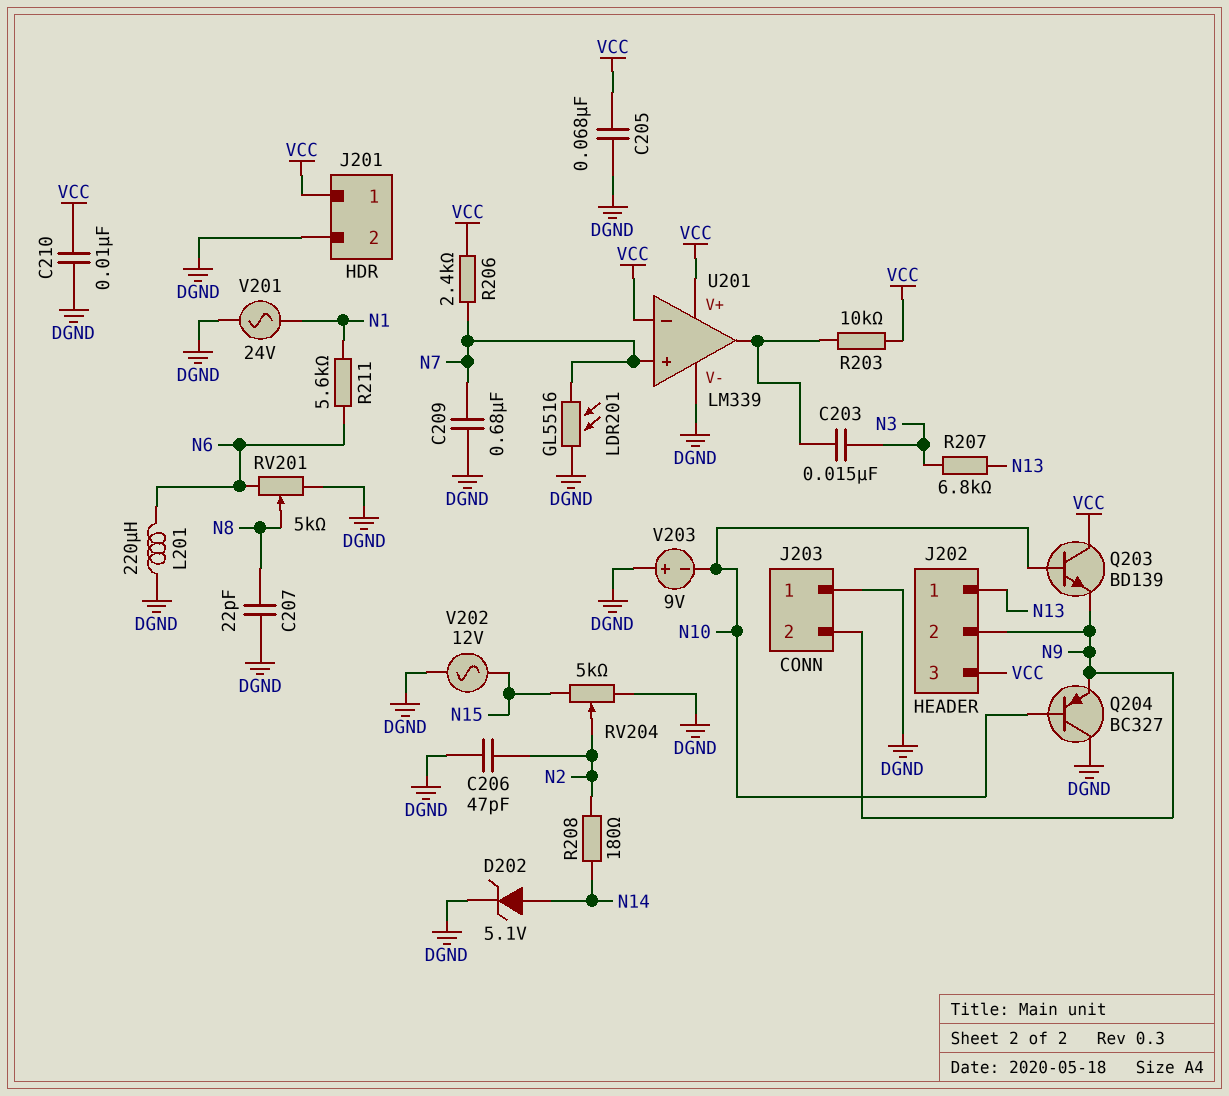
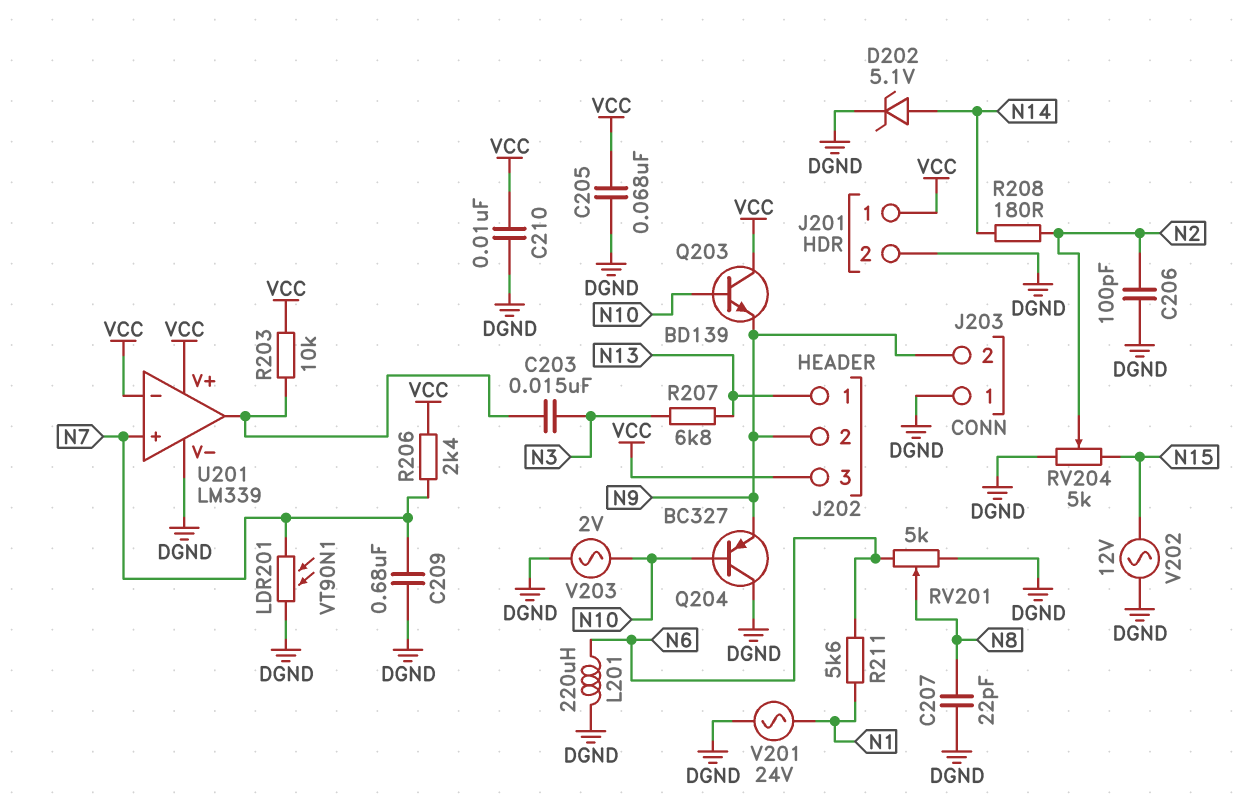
C206: 47pF (DGND, N2) -> 100pF (DGND, N2)
LDR201: GL5516 (DGND, N7) -> VT90N1 (DGND, N7)
V203: 9V (plus DGND, minus N10) -> AC 2V (DGND, N10)

